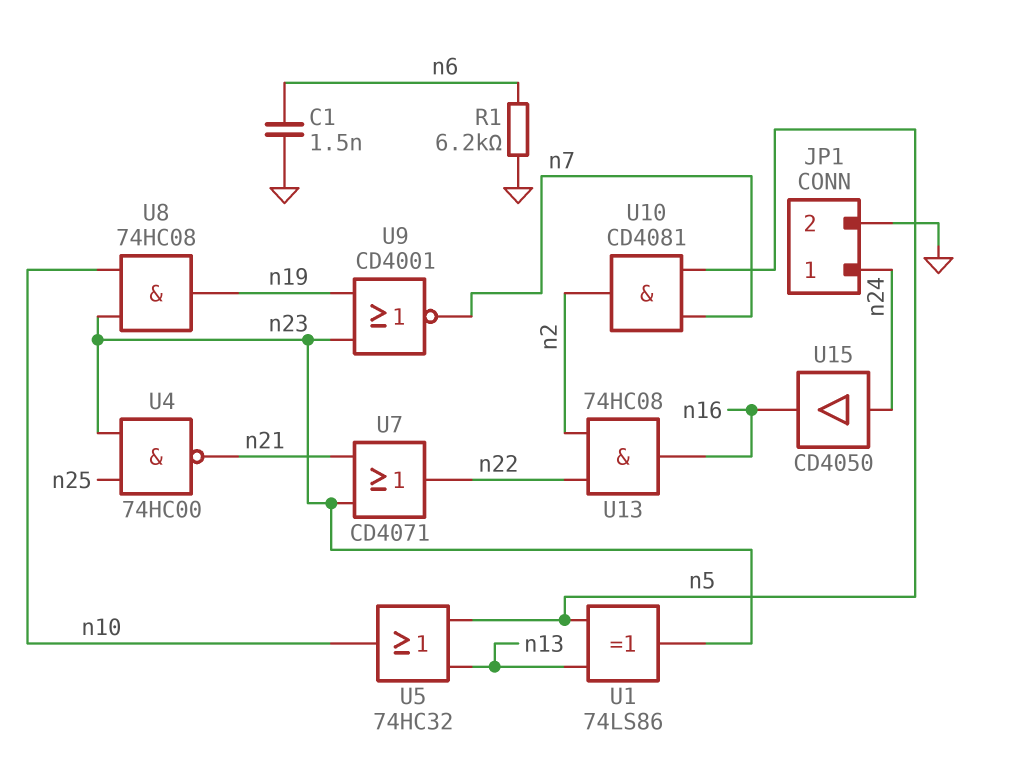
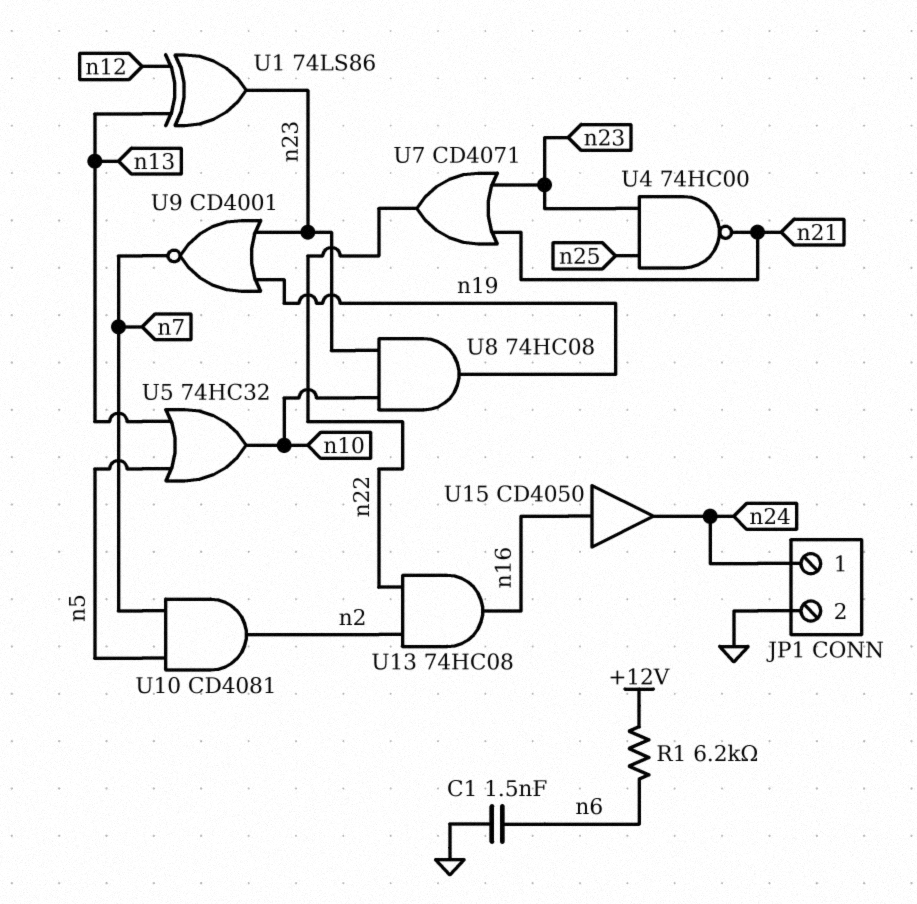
R1: 6.2k (GND, n6) -> 6.2k (+12V, n6)
U1: XOR 74LS86 (in n5, in n13, out n23) -> XOR 74LS86 (in n12, in n13, out n23)
U15: buffer CD4050 (in n24, out n16) -> buffer CD4050 (in n16, out n24)

